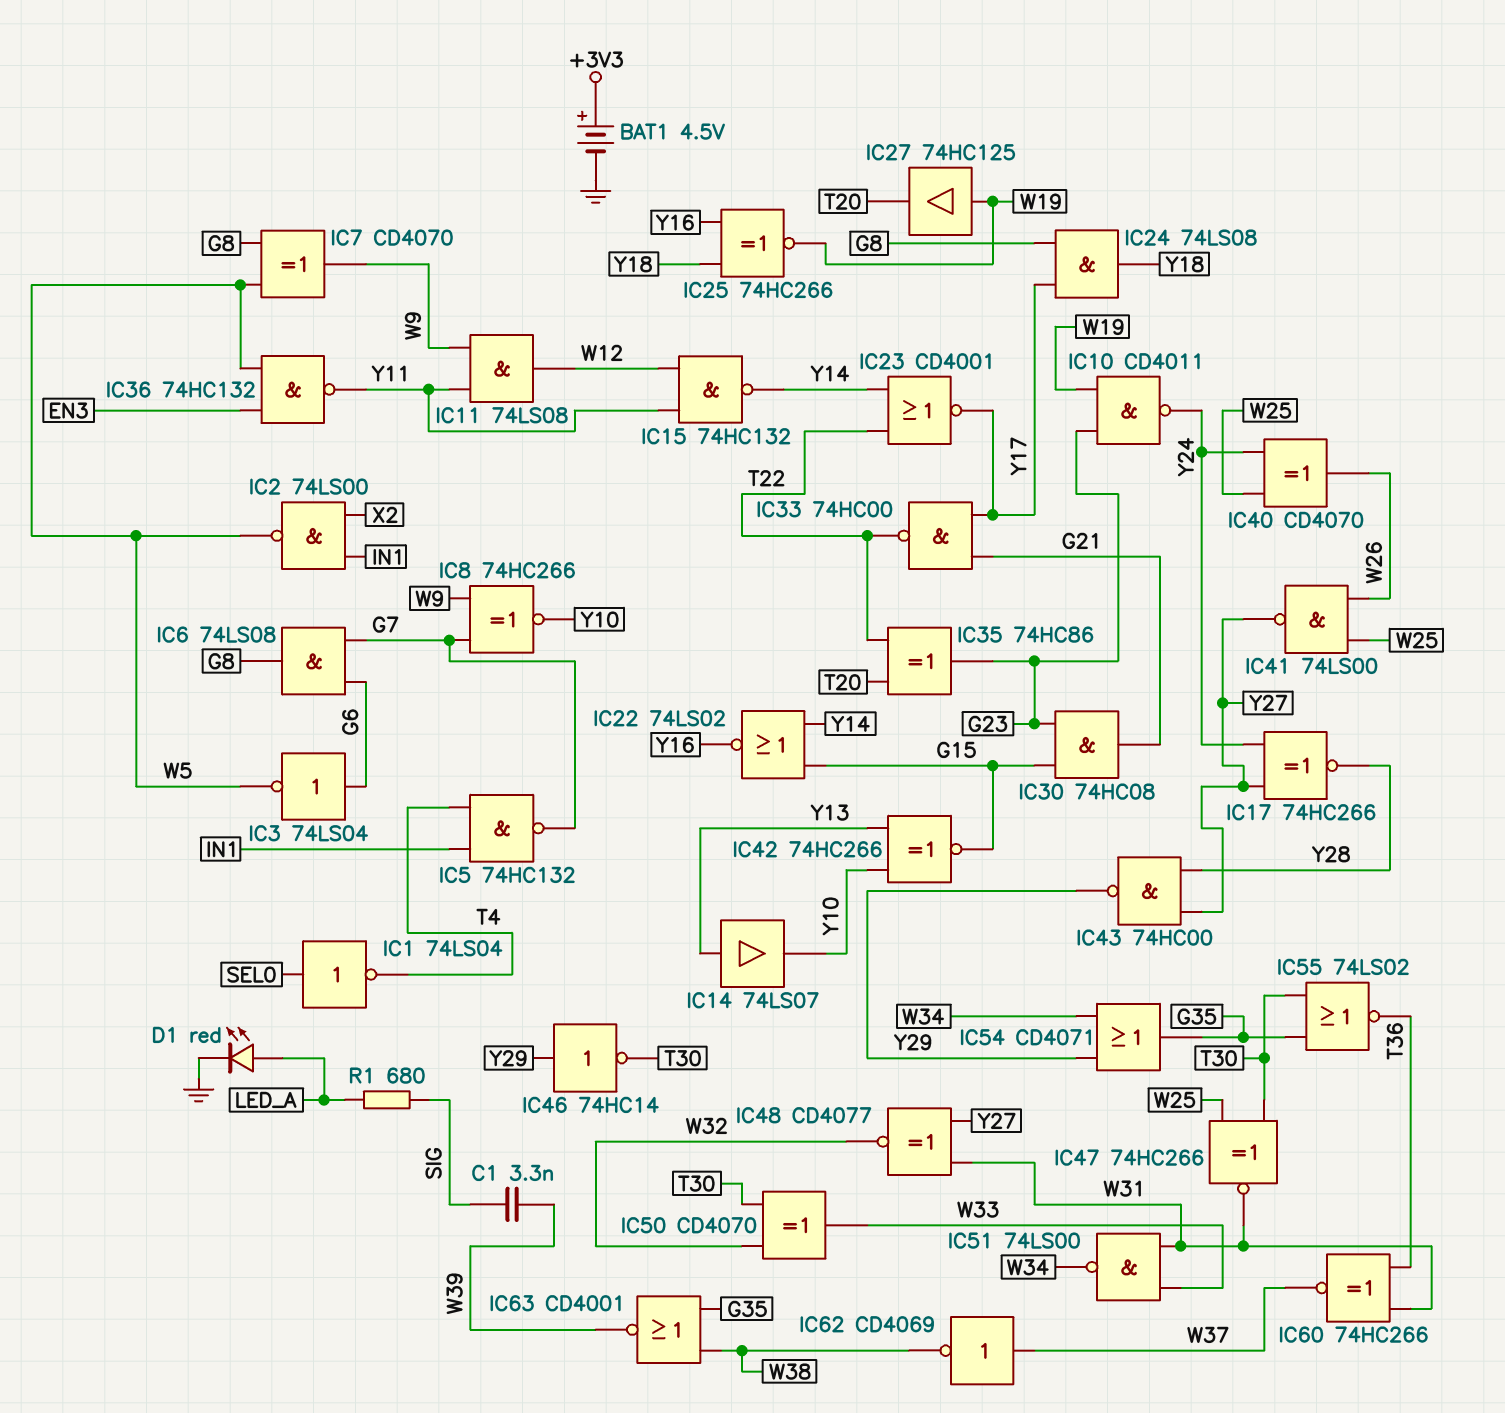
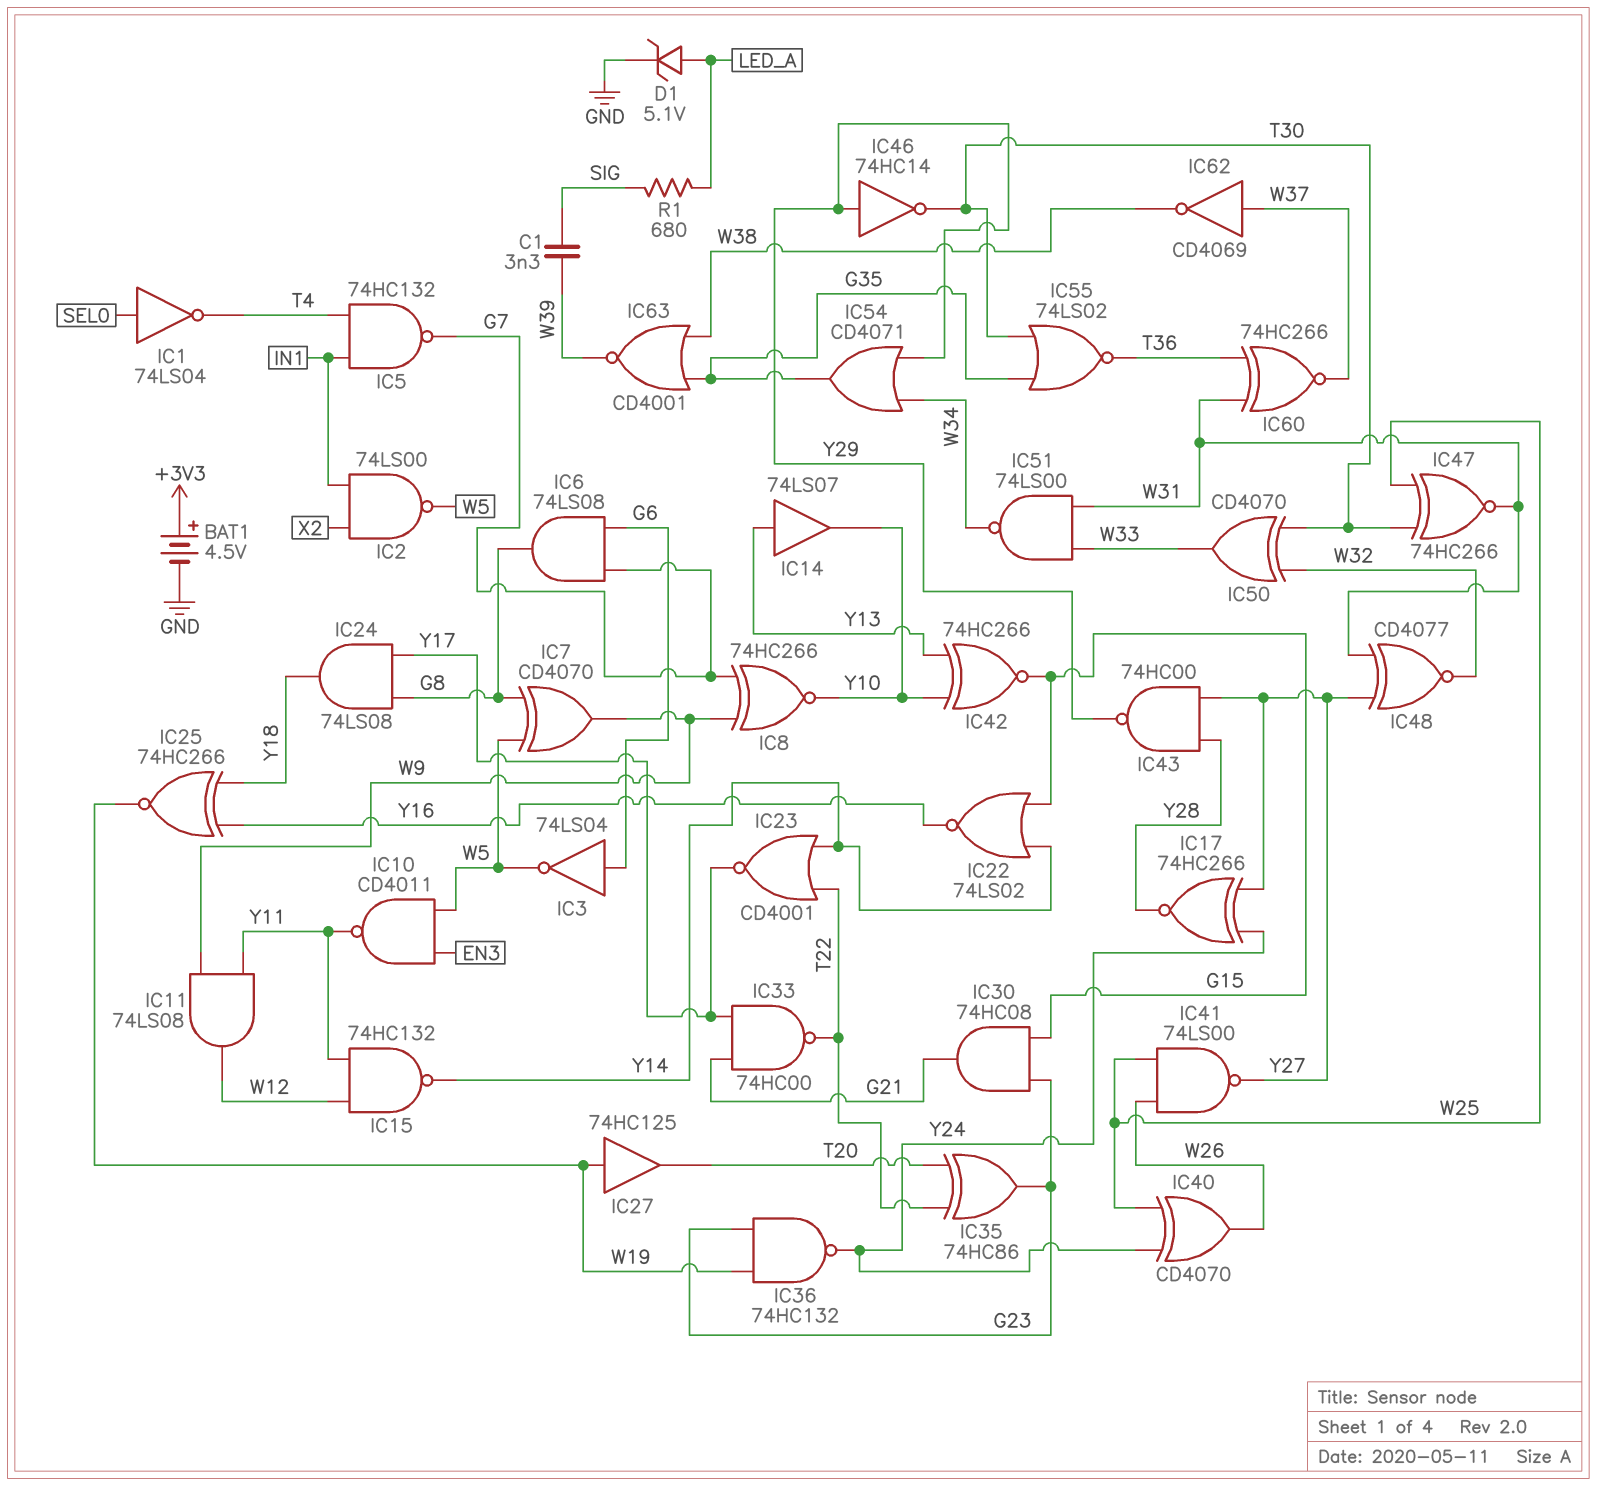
D1: LED red (A LED_A, K GND) -> zener 5.1V (A LED_A, K GND)
IC10: NAND CD4011 (in G23, in W19, out Y24) -> NAND CD4011 (in EN3, in W5, out Y11)
IC36: NAND 74HC132 (in EN3, in W5, out Y11) -> NAND 74HC132 (in G23, in W19, out Y24)

